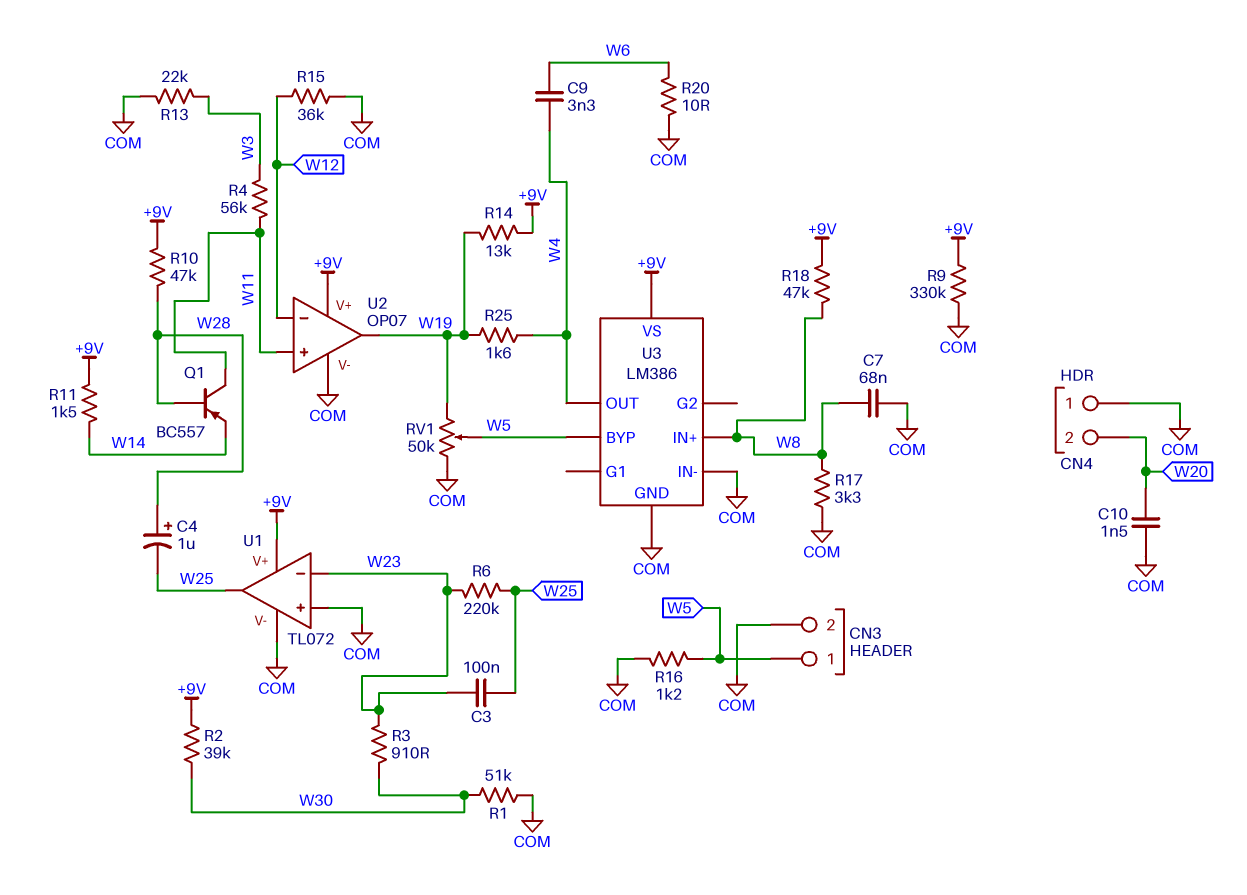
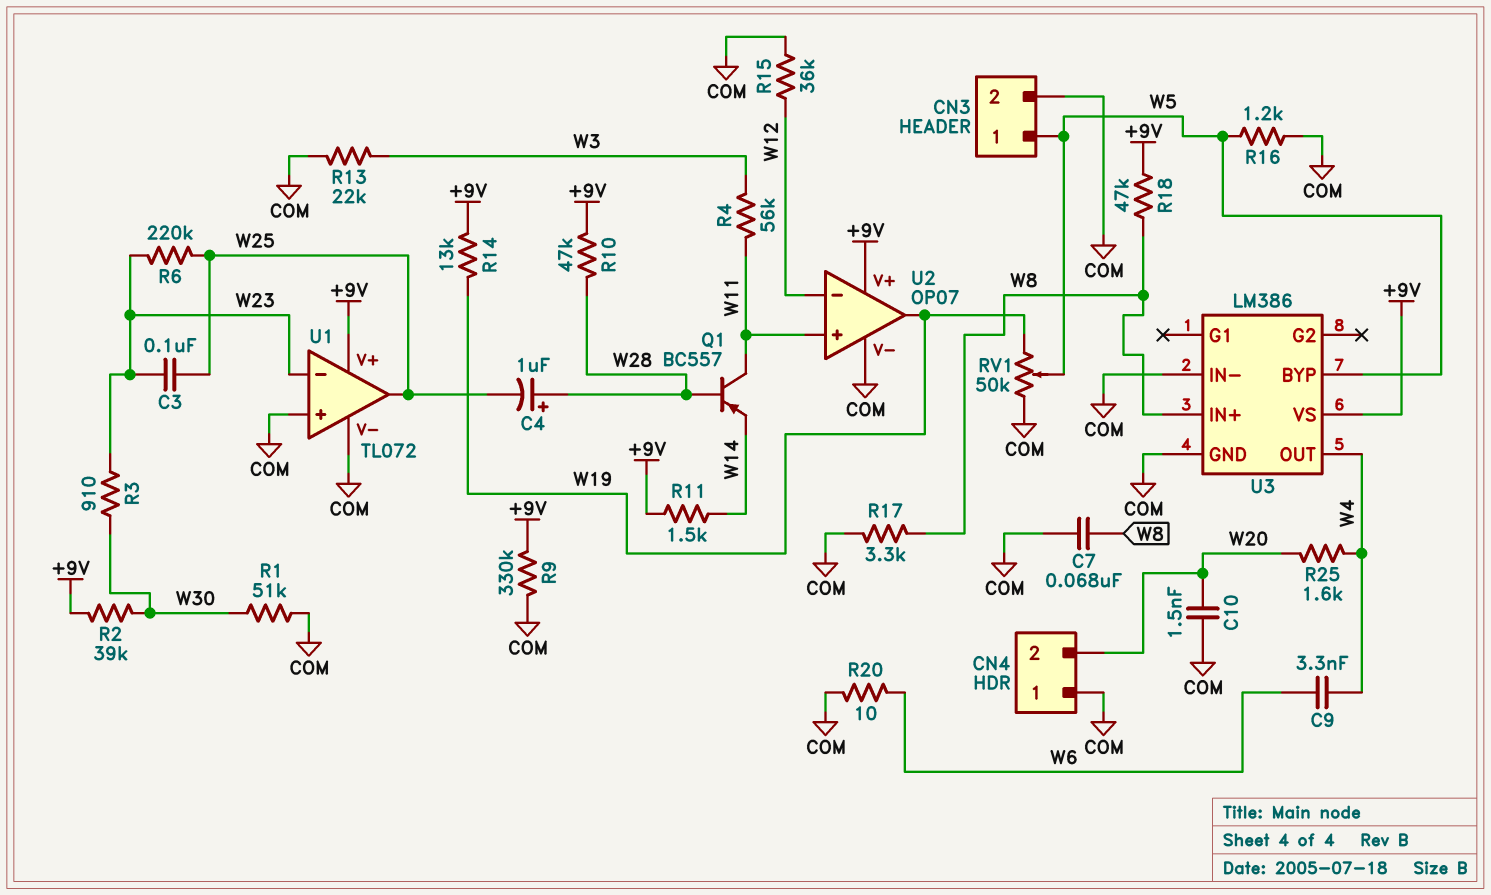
R25: 1.6k (W4, W19) -> 1.6k (W4, W20)

